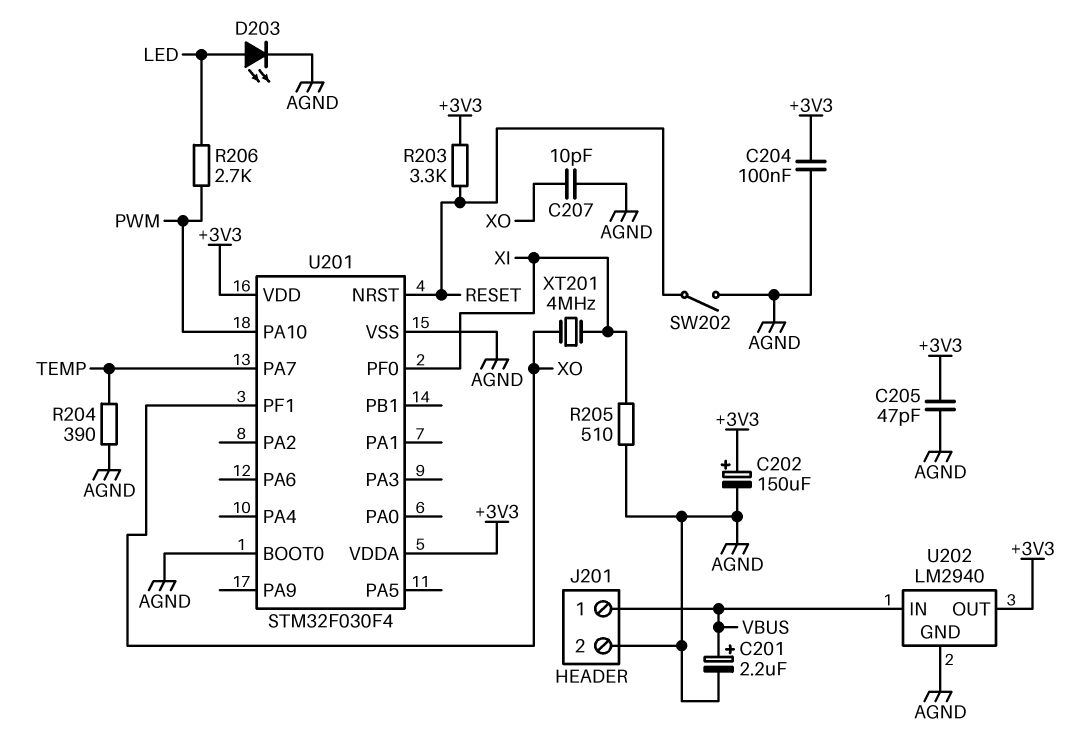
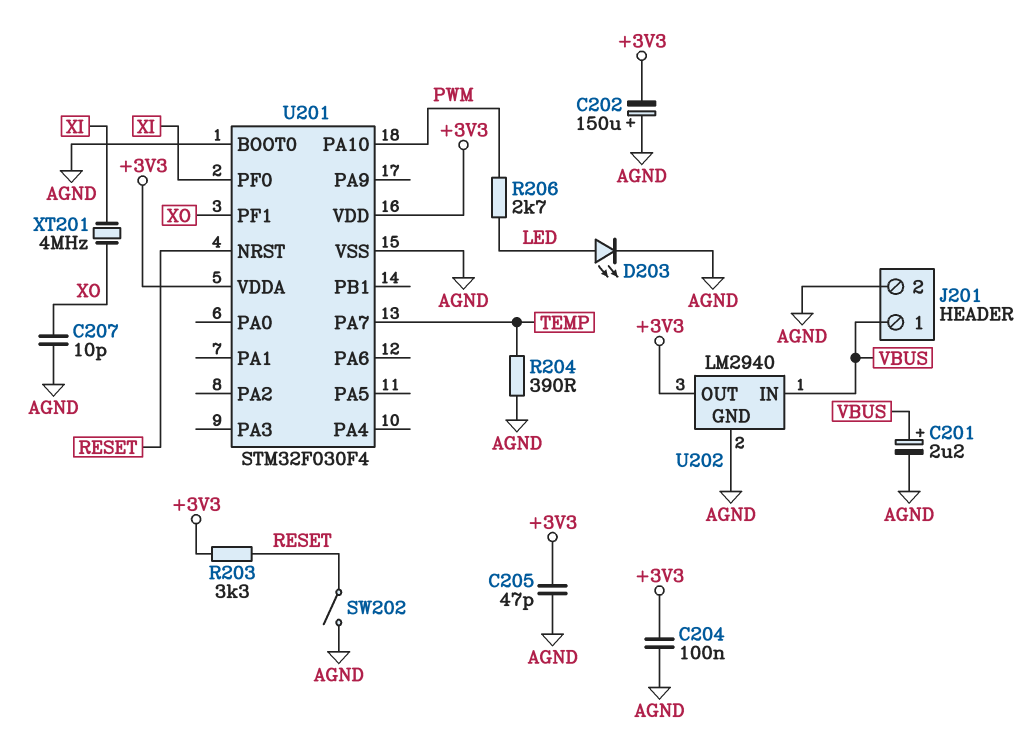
C202: 150uF (plus +3V3, minus AGND) -> 150uF (plus AGND, minus +3V3)
R205: 510 (AGND, XI) -> none

